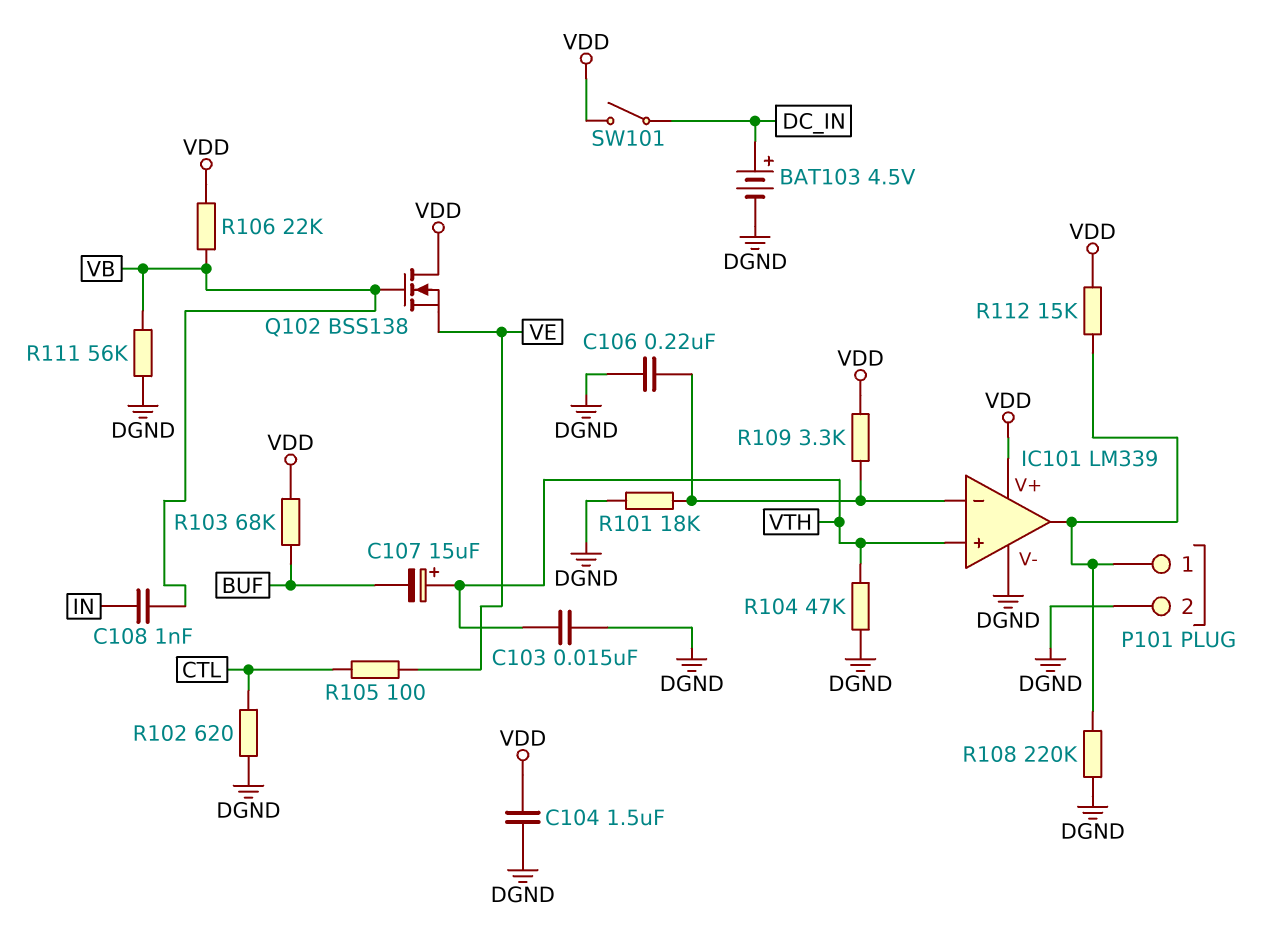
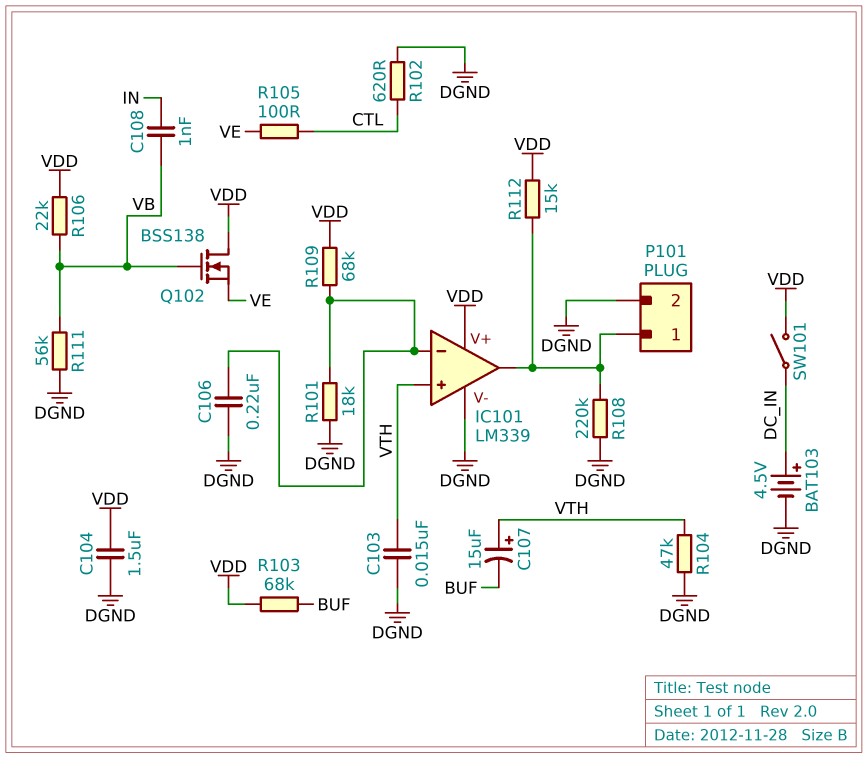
R109: 3.3k (IC101/in-, VDD) -> 68k (IC101/in-, VDD)

